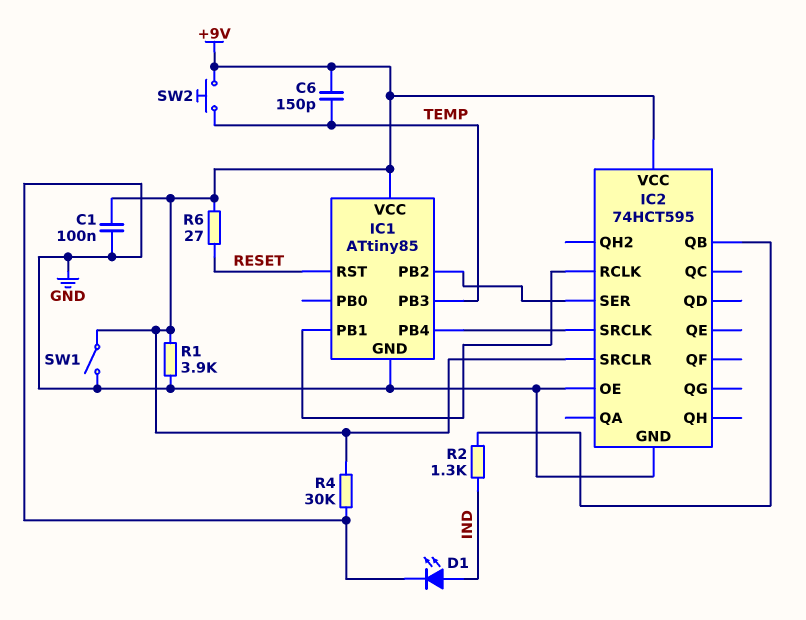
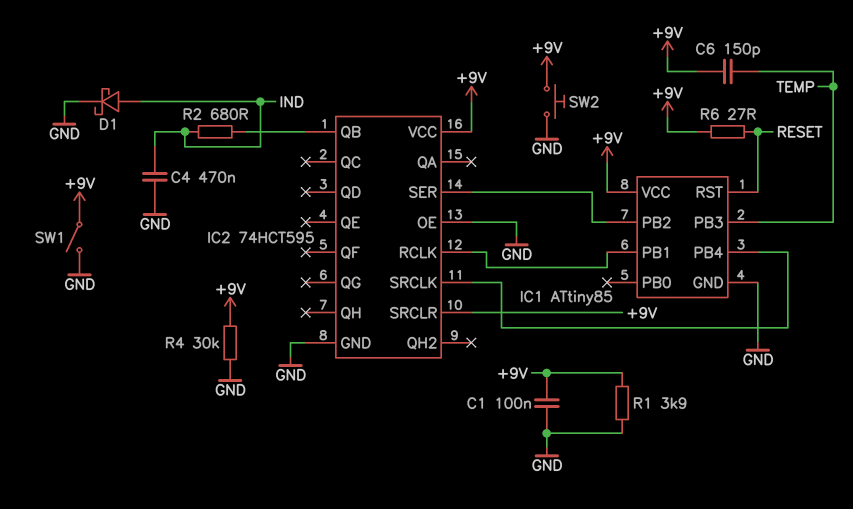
C4: none -> 470nF (GND, IND)
D1: LED (A IND, K GND) -> schottky (A IND, K GND)
R2: 1.3k (IC2/QB, IND) -> 680 (IC2/QB, IND)
SW2: button (+9V, TEMP) -> button (+9V, GND)

